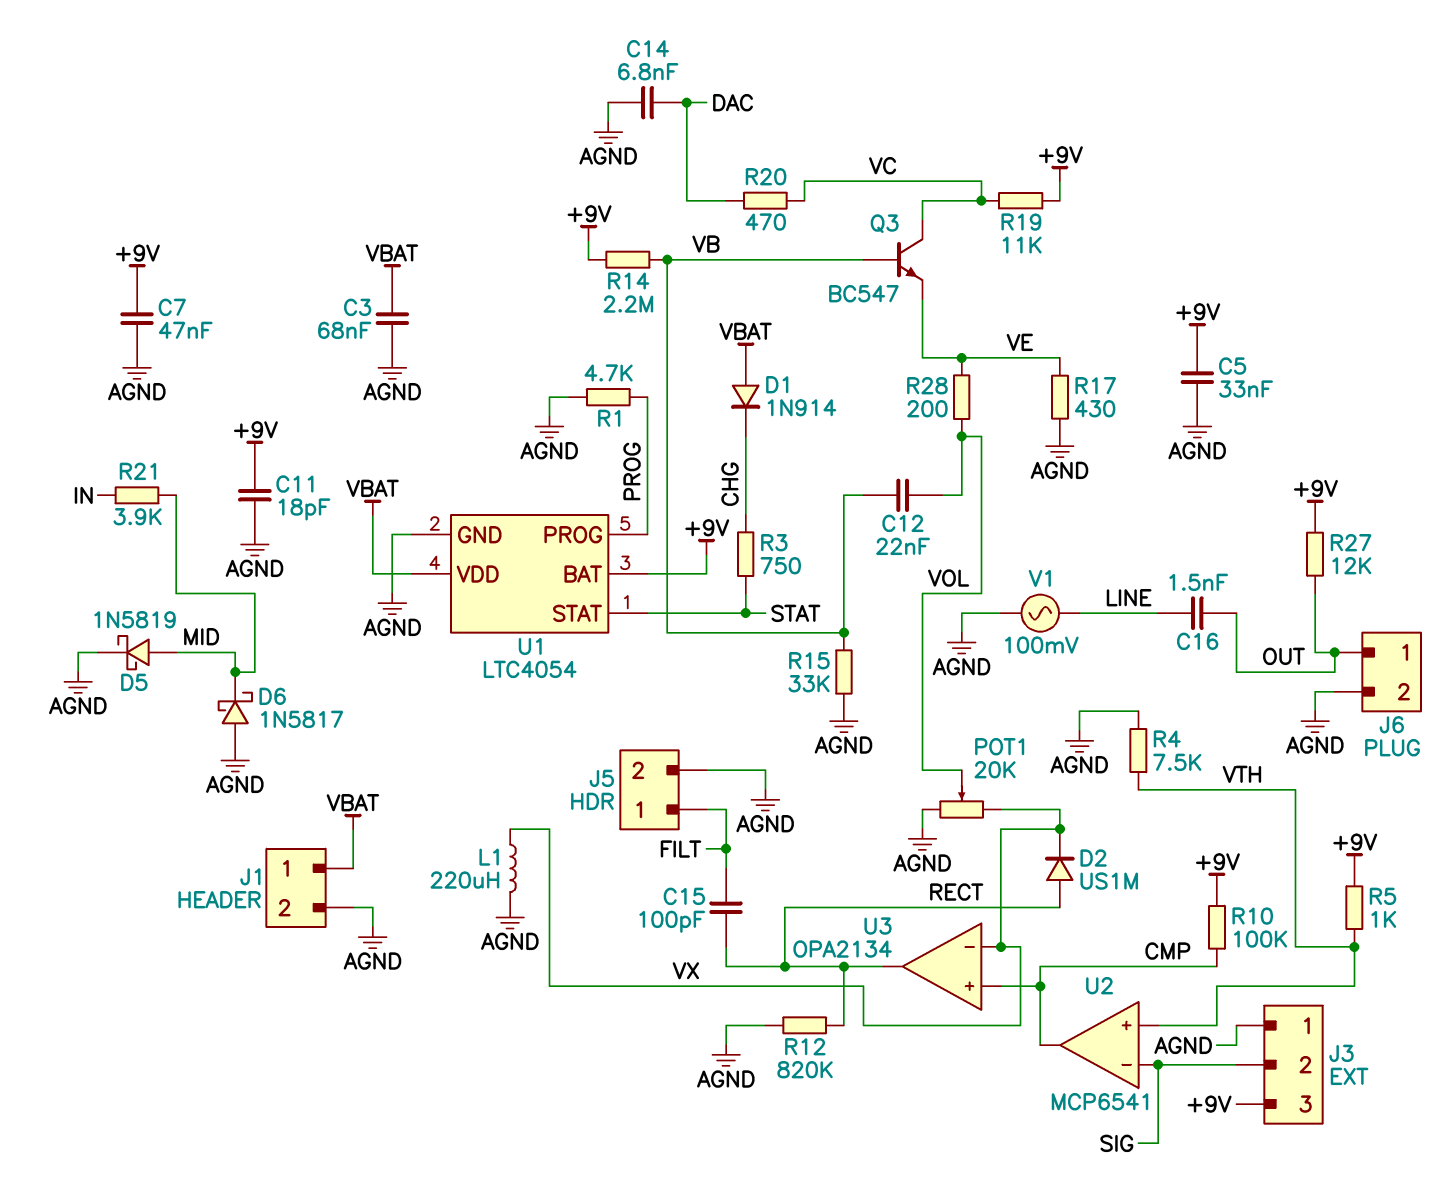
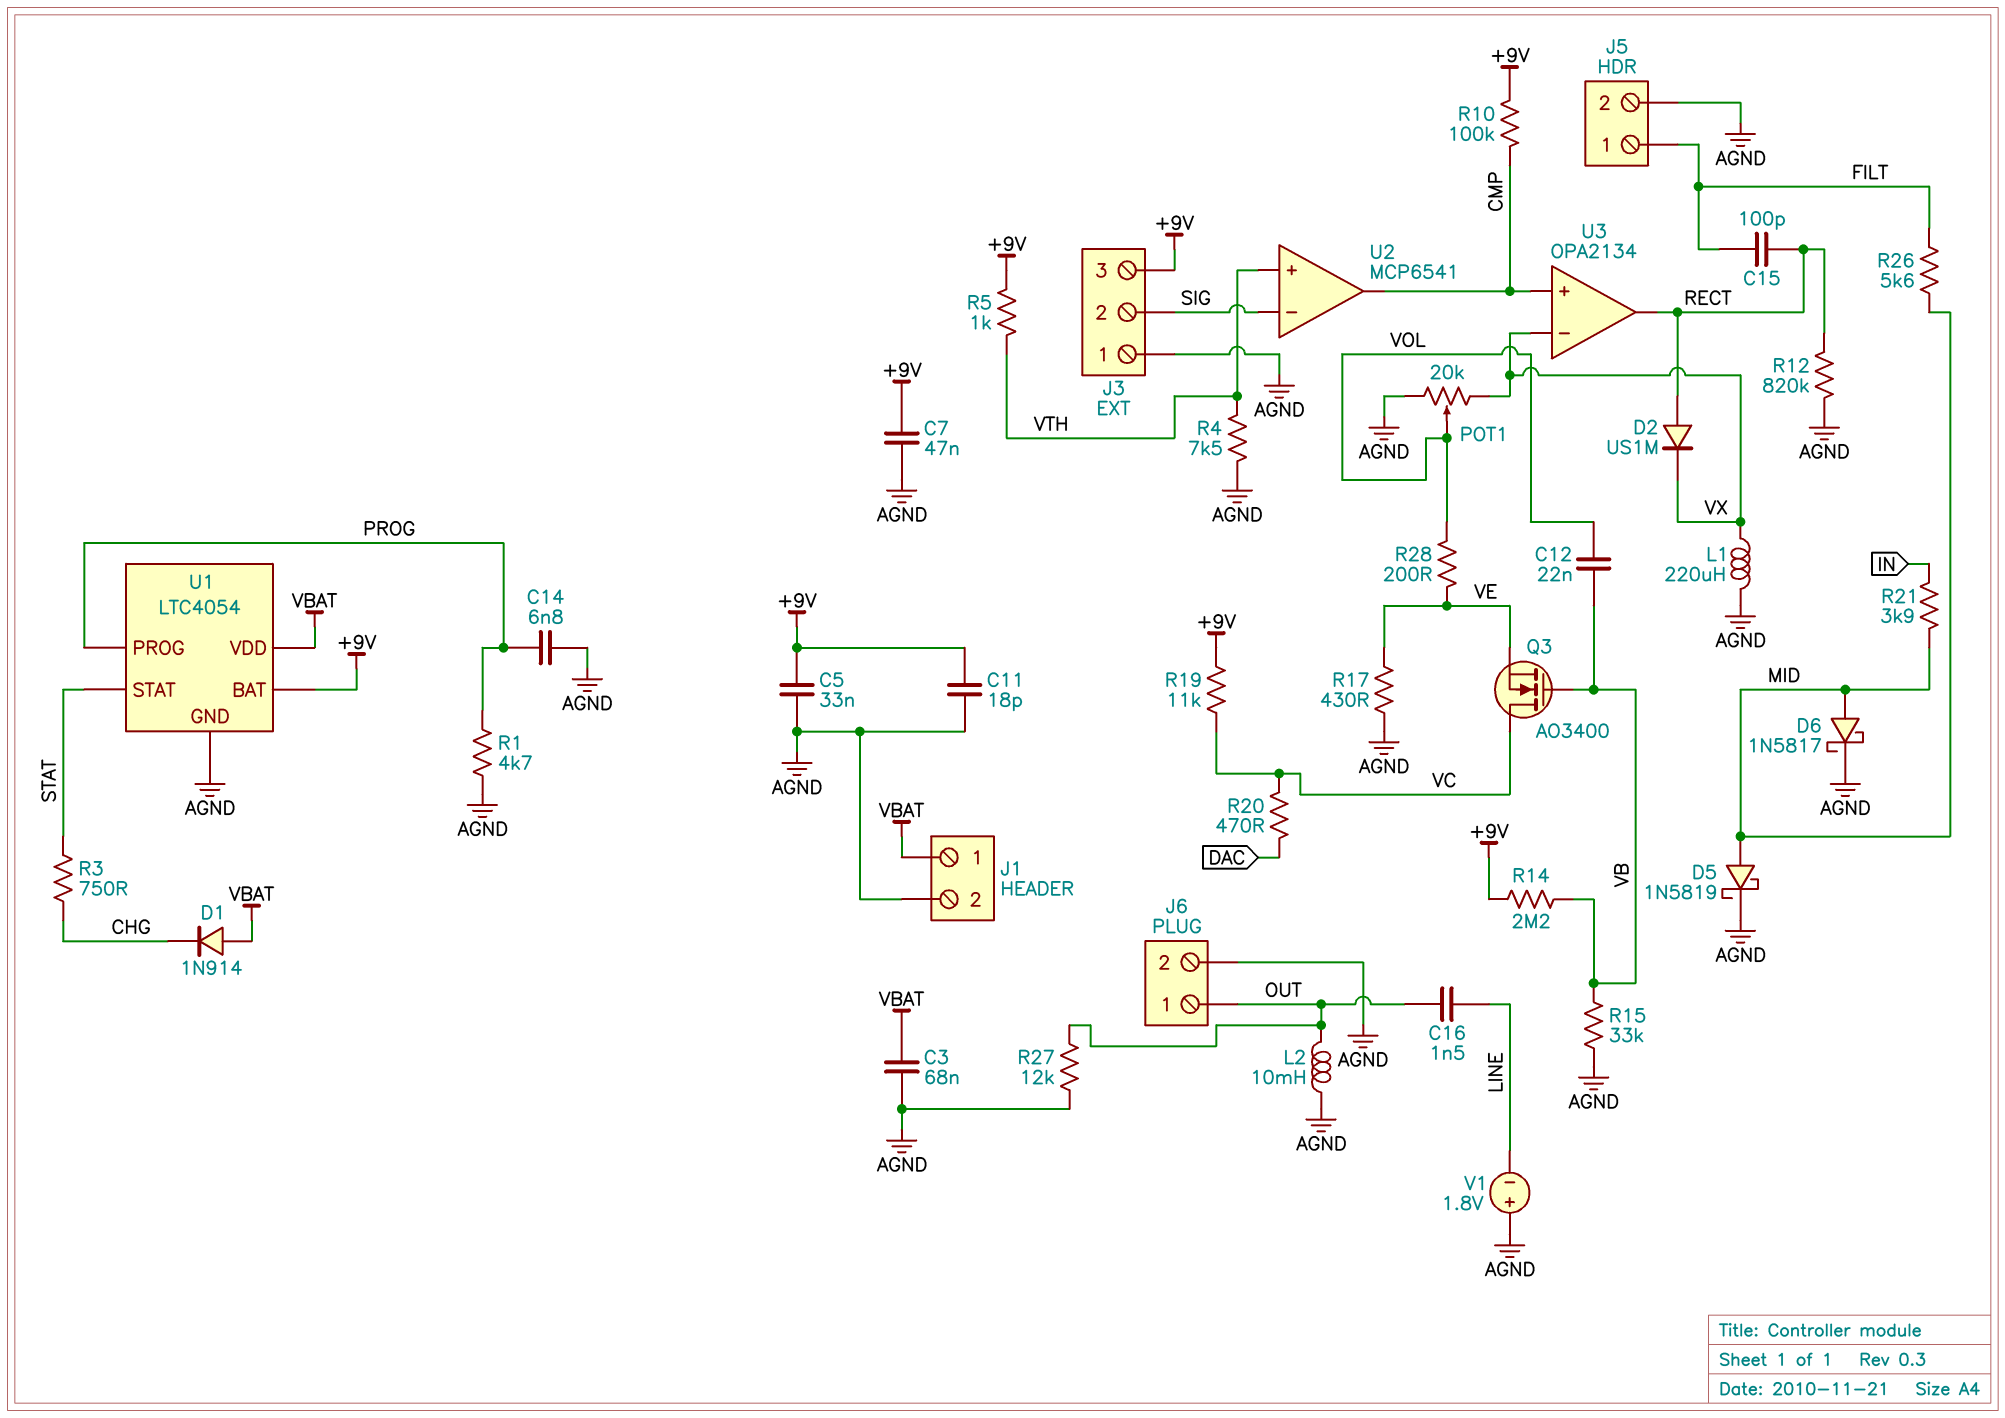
C14: 6.8nF (AGND, DAC) -> 6.8nF (AGND, PROG)
D6: schottky 1N5817 (A AGND, K MID) -> schottky 1N5817 (A MID, K AGND)
L2: none -> 10mH (AGND, OUT)
Q3: NPN BC547 (B VB, C VC, E VE) -> NMOS AO3400 (G VB, D VC, S VE)
R26: none -> 5.6k (FILT, MID)
R27: 12k (+9V, OUT) -> 12k (AGND, OUT)
V1: AC 100mV (AGND, LINE) -> 1.8V (plus AGND, minus LINE)

